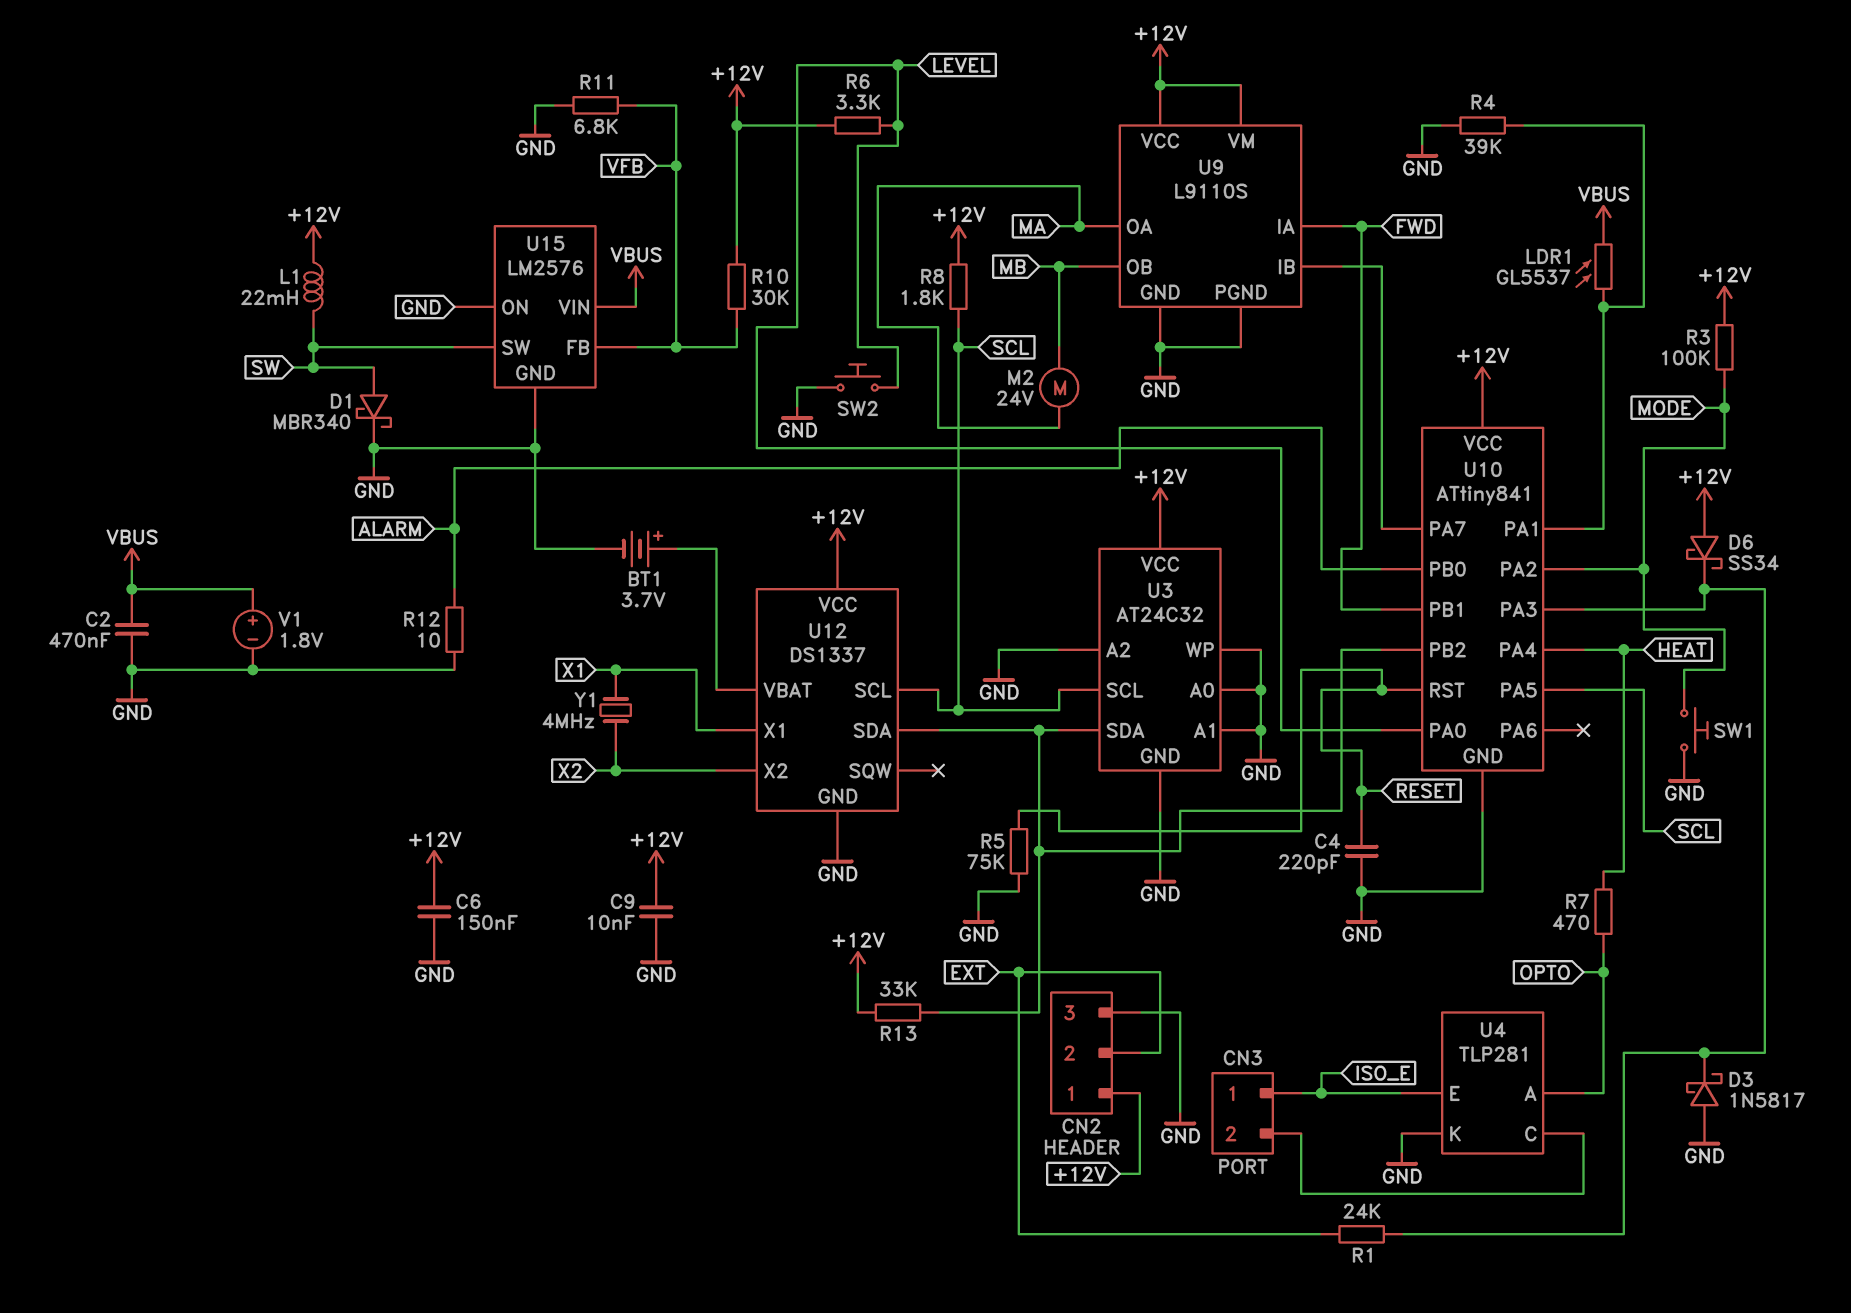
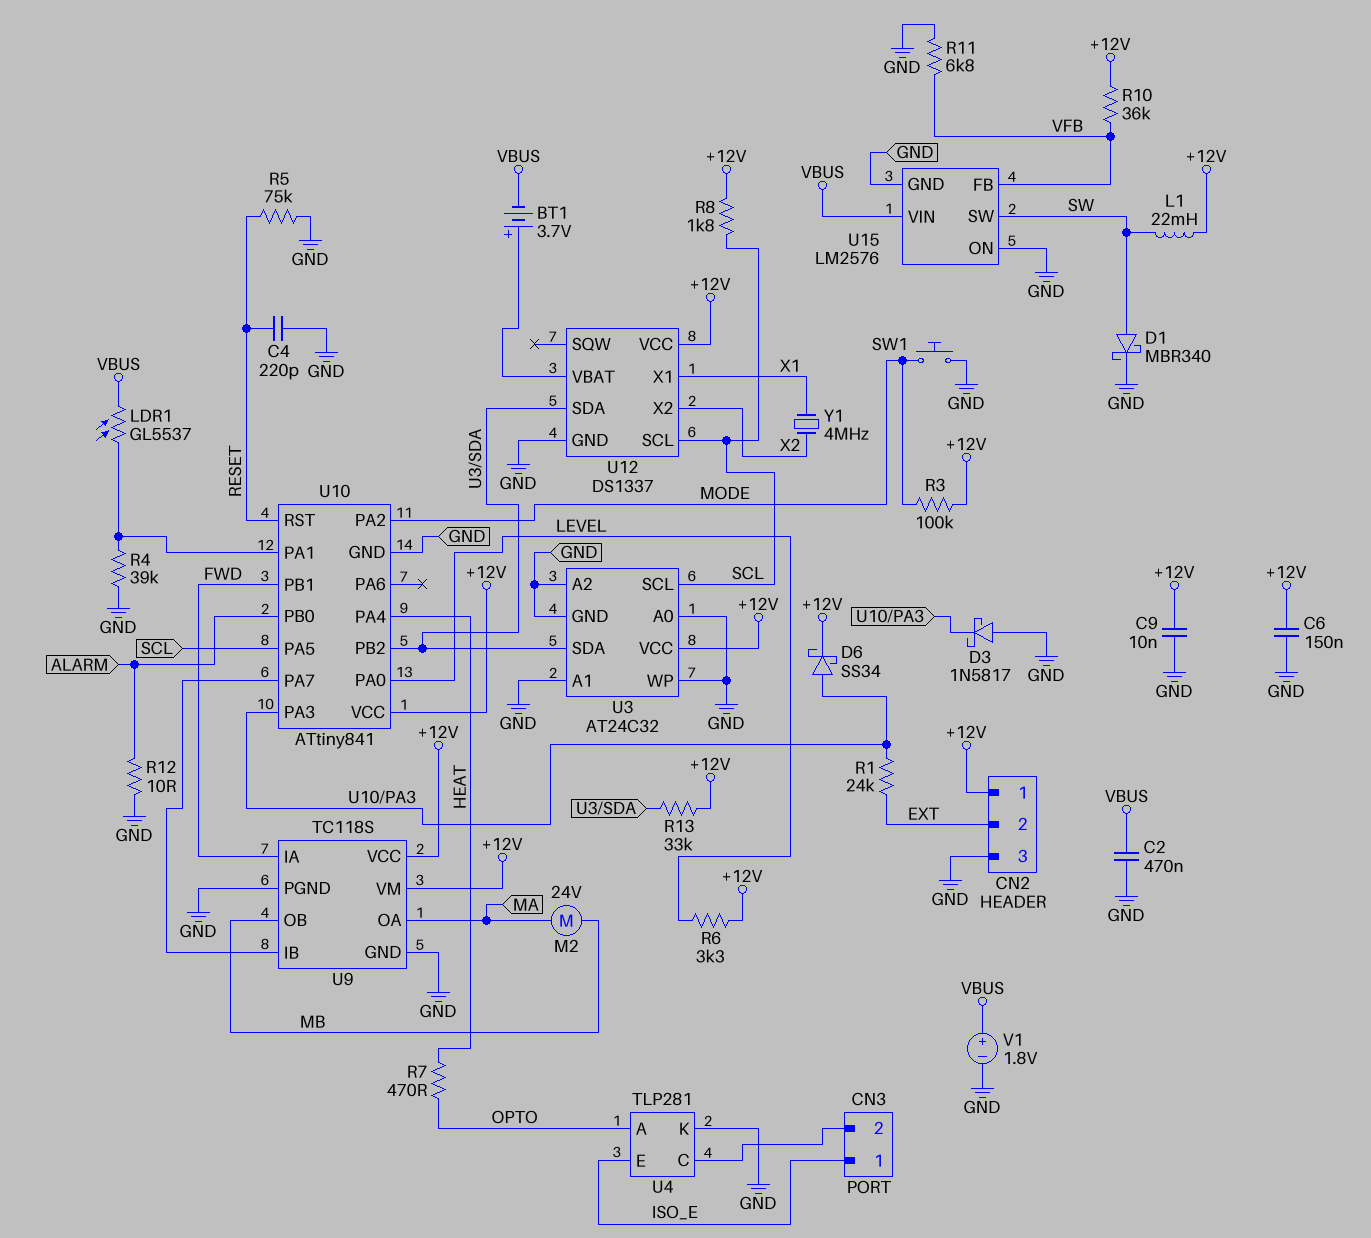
BT1: 3.7V (plus U12/VBAT, minus GND) -> 3.7V (plus U12/VBAT, minus VBUS)
D6: schottky SS34 (A +12V, K U10/PA3) -> schottky SS34 (A U10/PA3, K +12V)
R10: 30k (+12V, VFB) -> 36k (+12V, VFB)
SW2: button (GND, LEVEL) -> none
U9: L9110S -> TC118S

